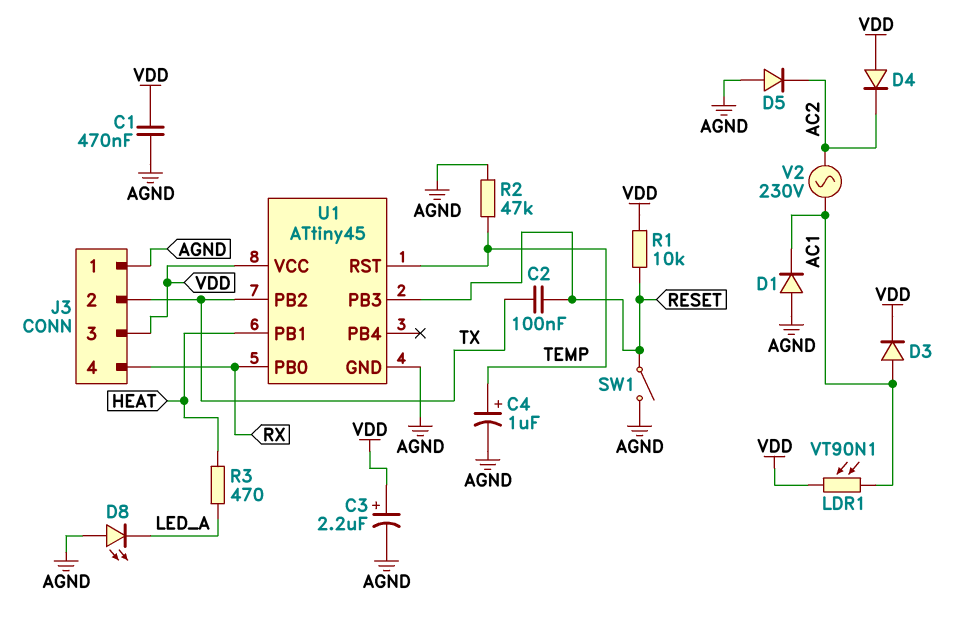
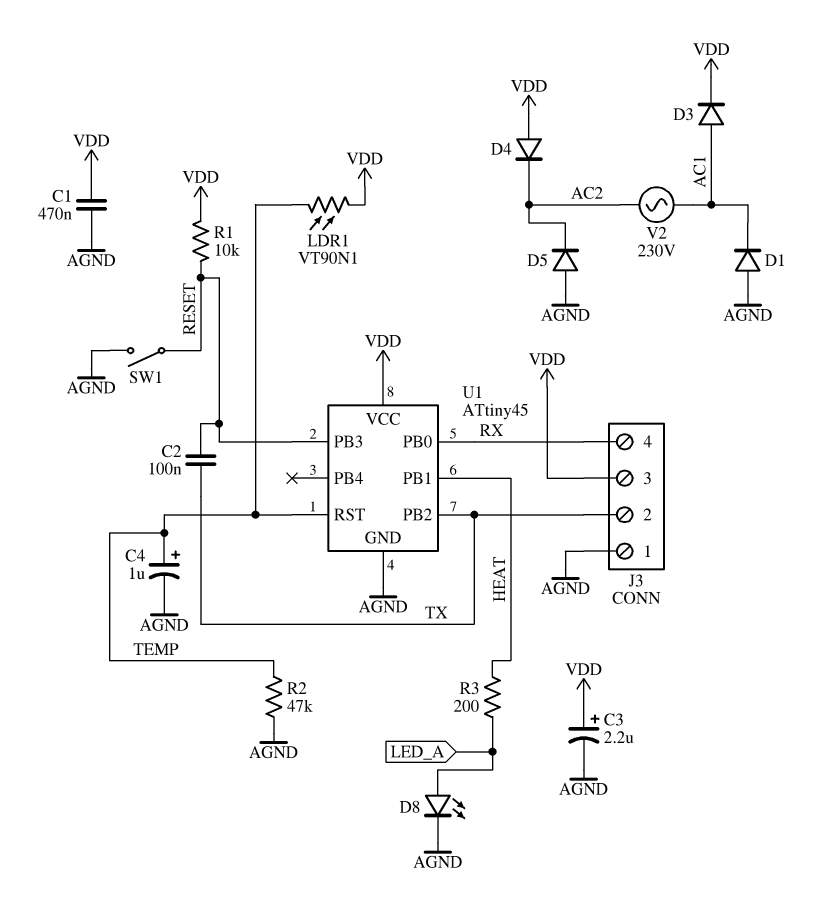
D8: LED (A AGND, K LED_A) -> LED (A LED_A, K AGND)
LDR1: VT90N1 (AC1, VDD) -> VT90N1 (TEMP, VDD)
R3: 470 (HEAT, LED_A) -> 200 (HEAT, LED_A)

